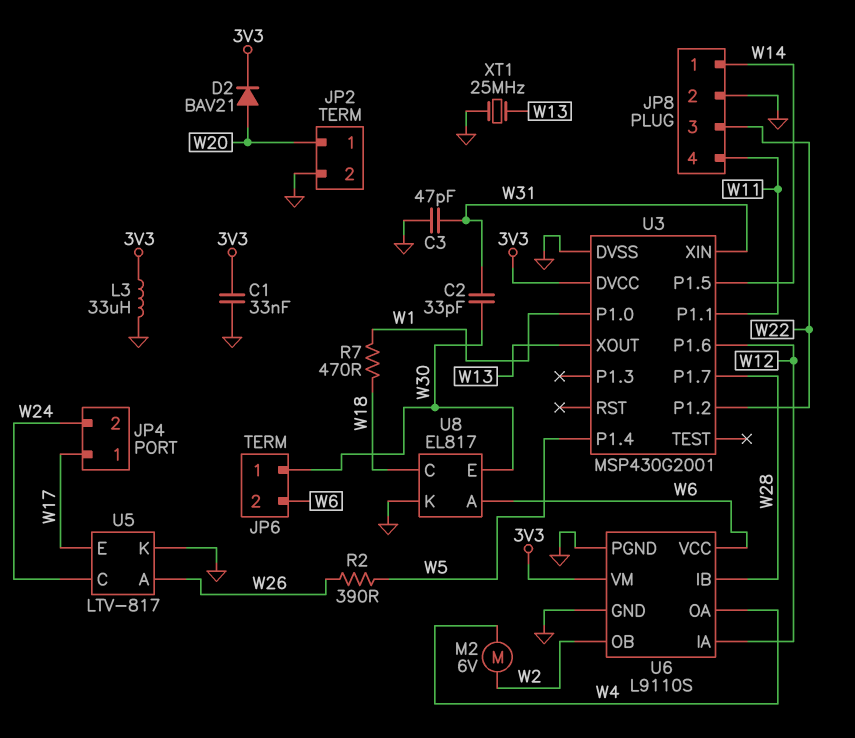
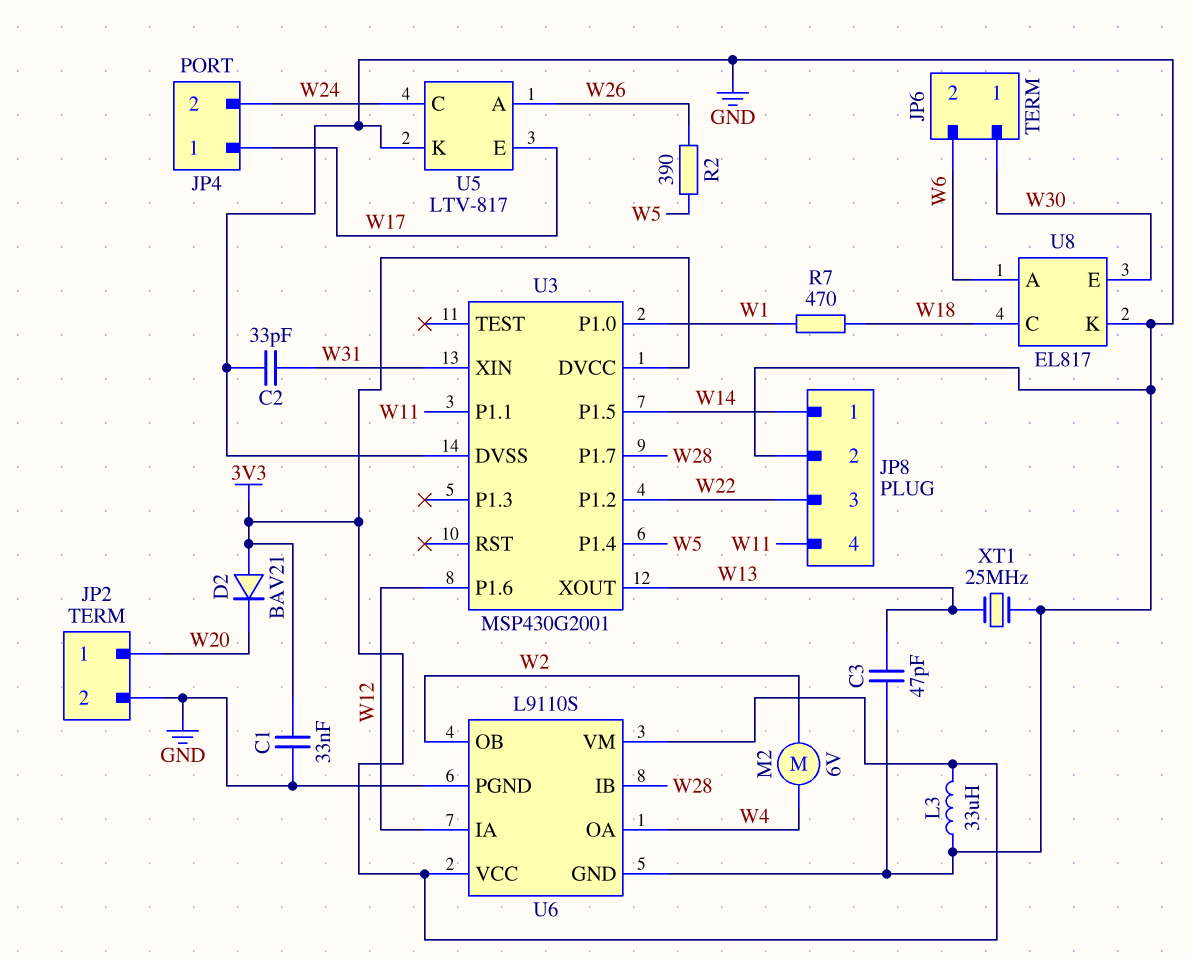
C2: 33pF (W30, W31) -> 33pF (GND, W31)
C3: 47pF (GND, W31) -> 47pF (GND, W13)
D2: diode BAV21 (A W20, K 3V3) -> diode BAV21 (A 3V3, K W20)
U6 pin VCC: W6 -> 3V3

